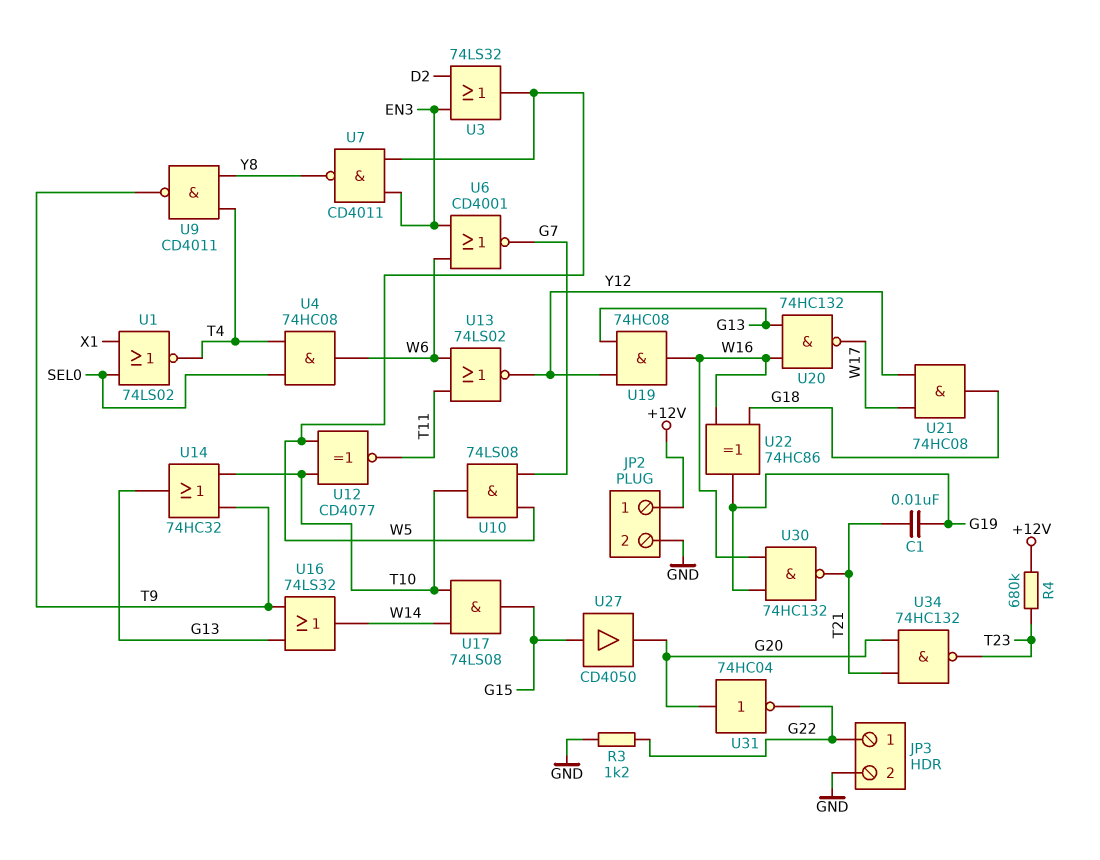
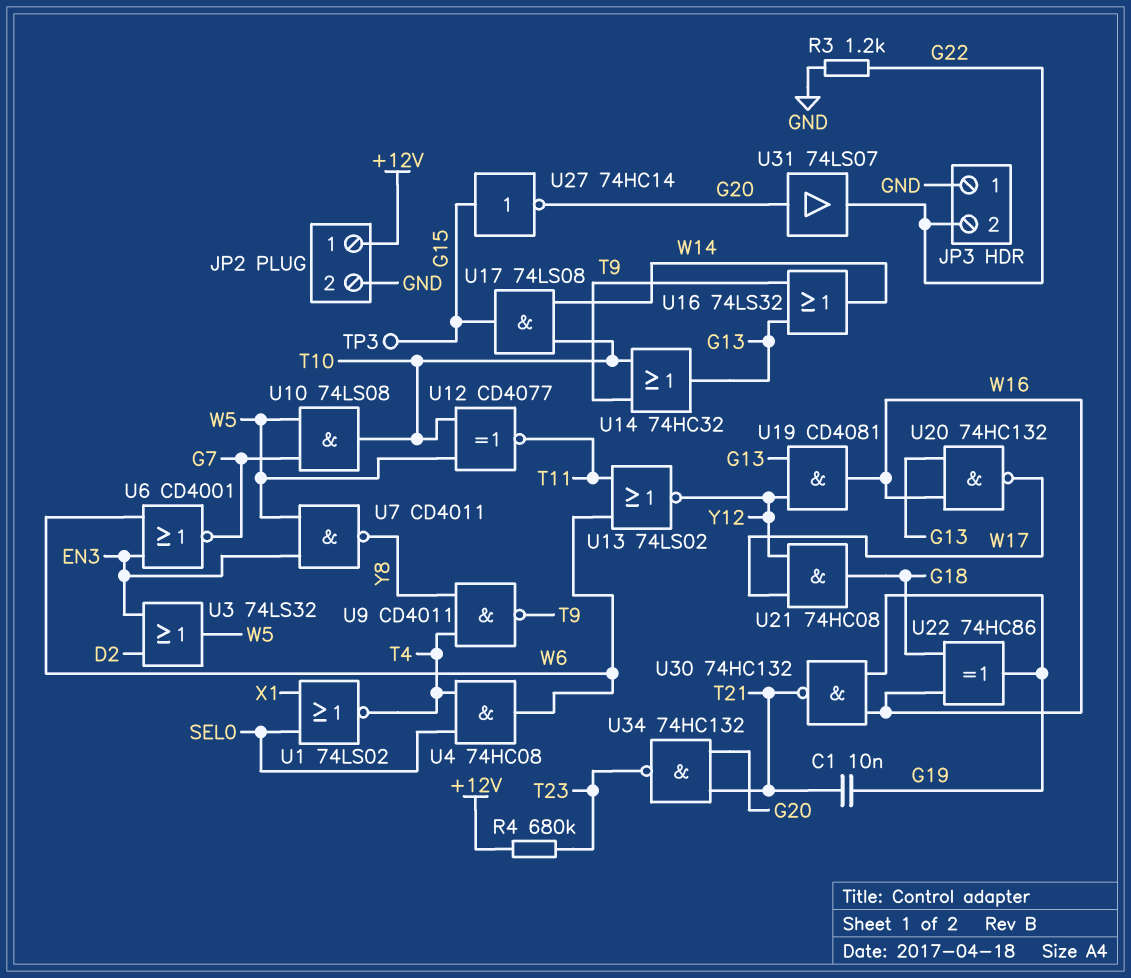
JP3 pin 1: G22 -> GND
JP3 pin 2: GND -> G22
TP3: none -> test point (G15)
U19: AND 74HC08 (in G13, in Y12, out W16) -> AND CD4081 (in G13, in Y12, out W16)
U27: buffer CD4050 (in G15, out G20) -> NOT 74HC14 (in G15, out G20)
U31: NOT 74HC04 (in G20, out G22) -> buffer 74LS07 (in G20, out G22)

